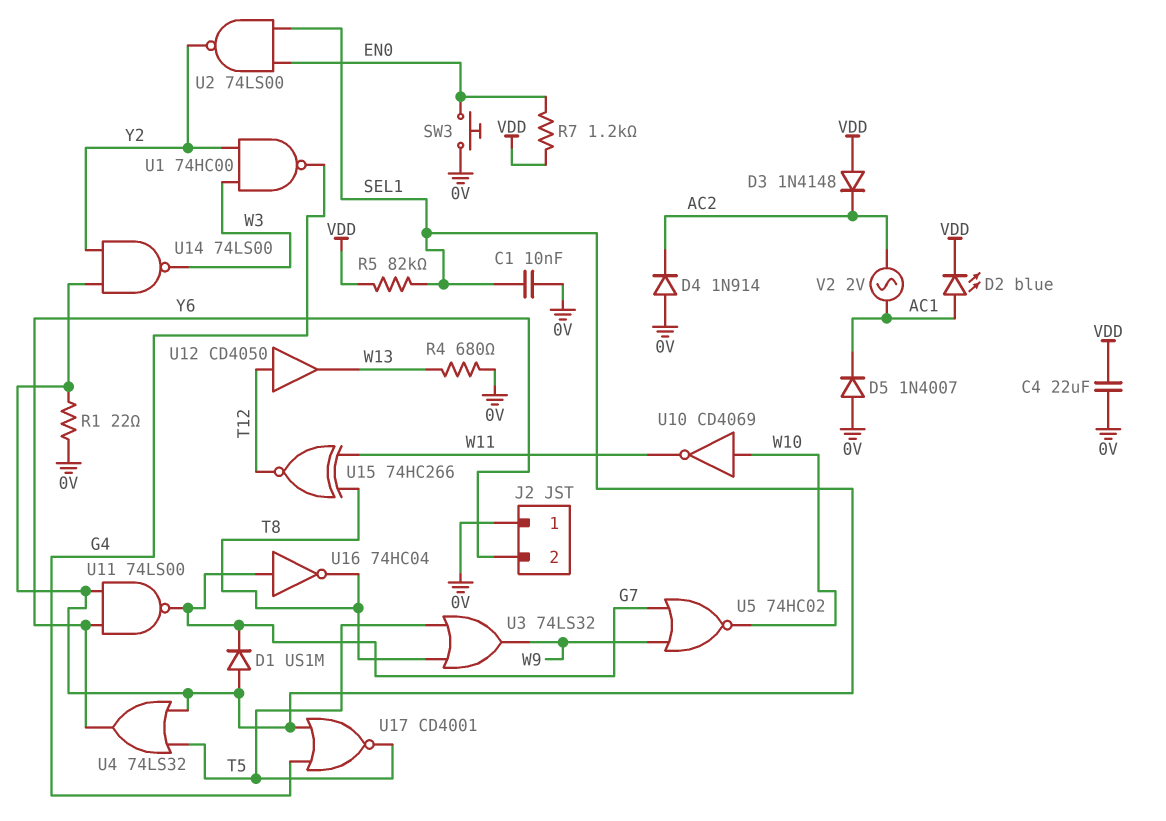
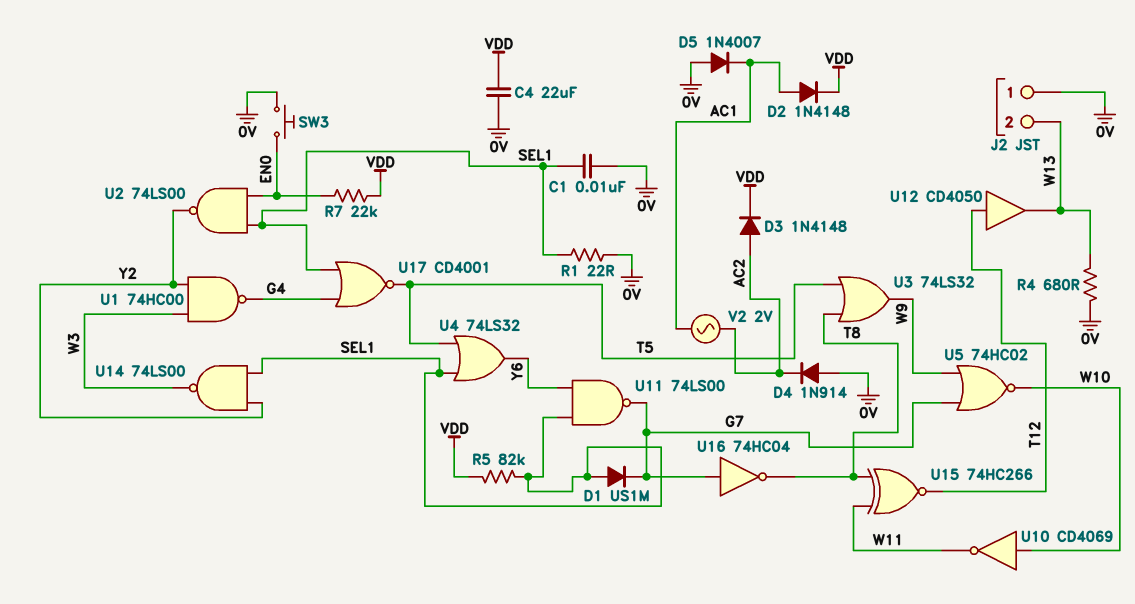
D2: LED blue (A AC1, K VDD) -> diode 1N4148 (A AC1, K VDD)
D3: diode 1N4148 (A VDD, K AC2) -> diode 1N4148 (A AC2, K VDD)
J2 pin 2: Y6 -> W13
R7: 1.2k (EN0, VDD) -> 22k (EN0, VDD)

